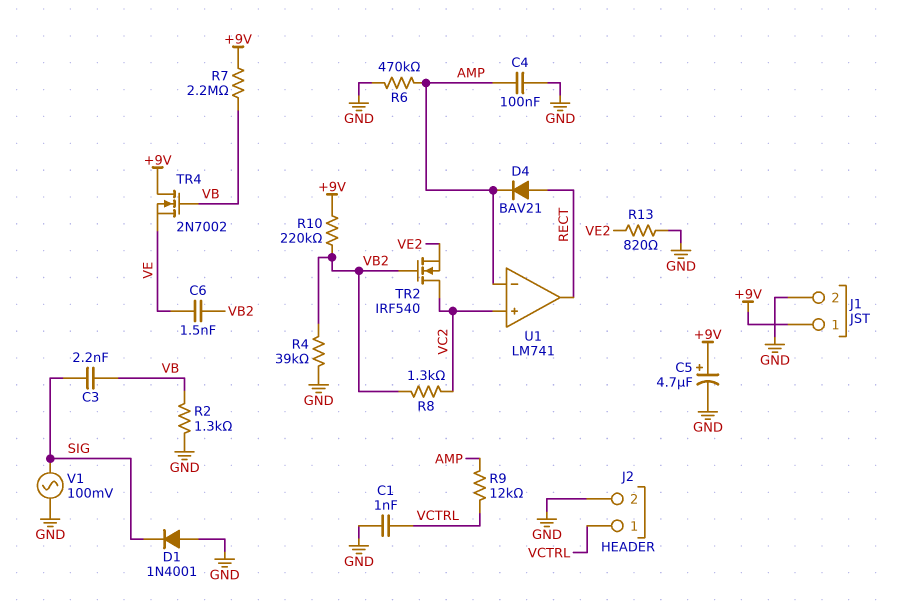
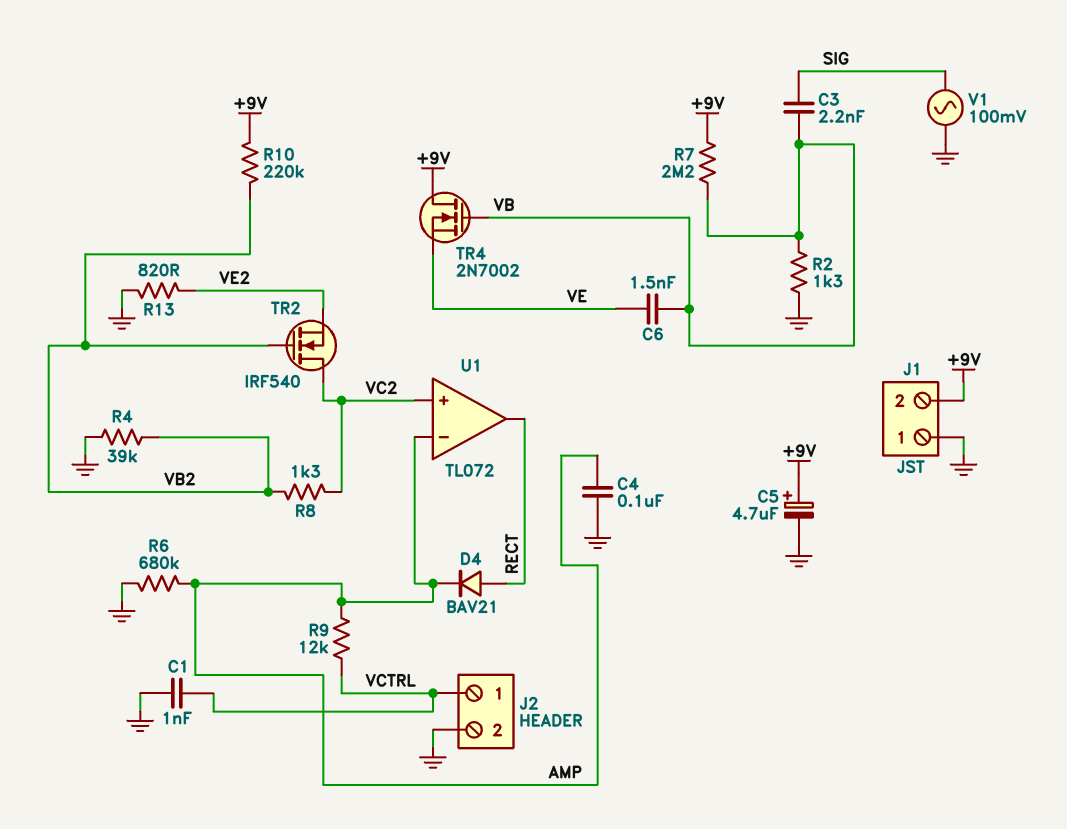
C6: 1.5nF (VB2, VE) -> 1.5nF (VB, VE)
D1: diode 1N4001 (A GND, K SIG) -> none
J1 pin 1: +9V -> GND
J1 pin 2: GND -> +9V
R6: 470k (AMP, GND) -> 680k (AMP, GND)
U1: LM741 -> TL072

